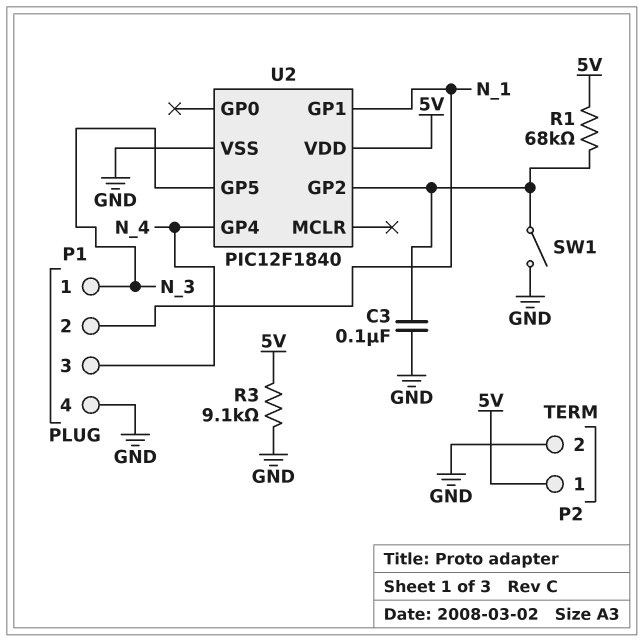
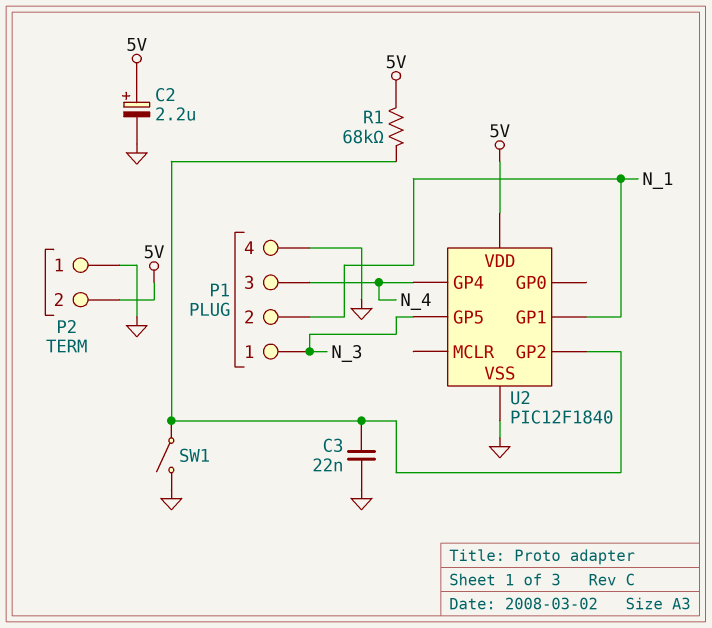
C2: none -> 2.2uF (plus 5V, minus GND)
C3: 100nF (GND, U2/GP2) -> 22nF (GND, U2/GP2)
P2 pin 1: 5V -> GND
P2 pin 2: GND -> 5V
R3: 9.1k (5V, GND) -> none

